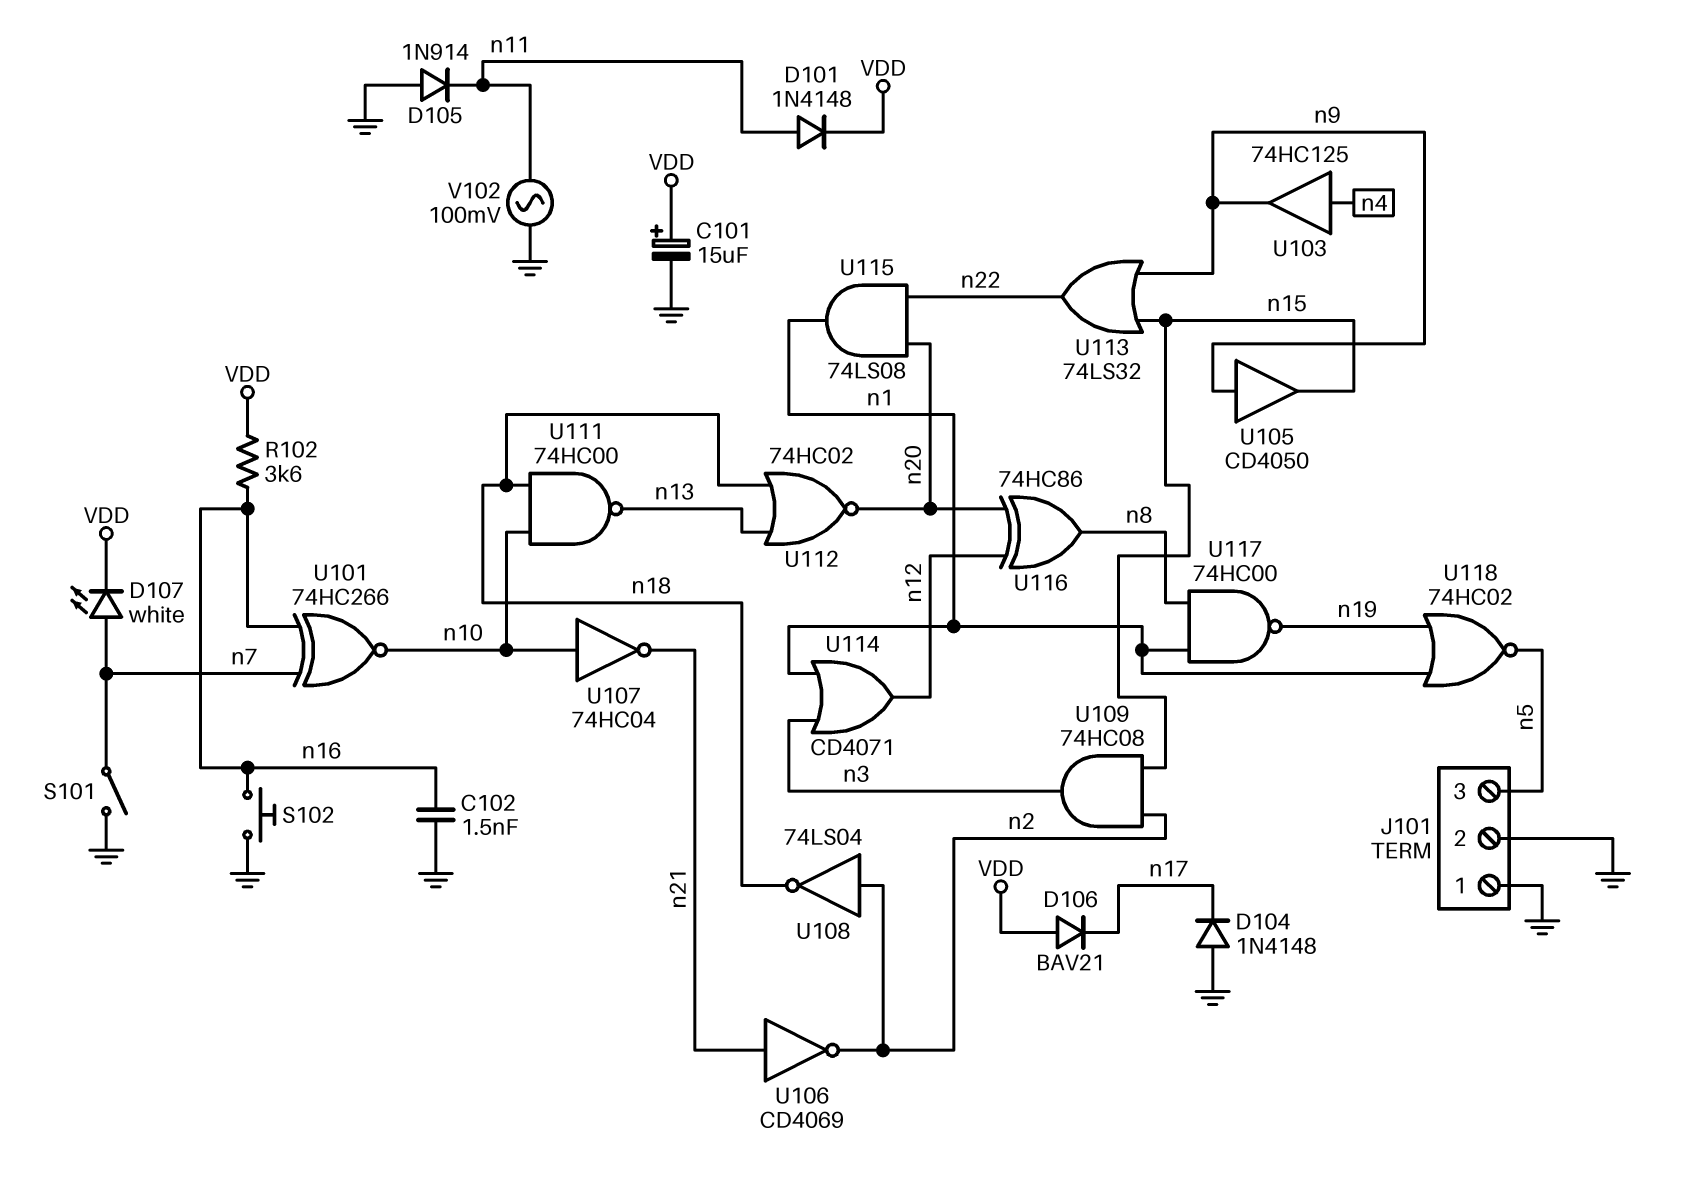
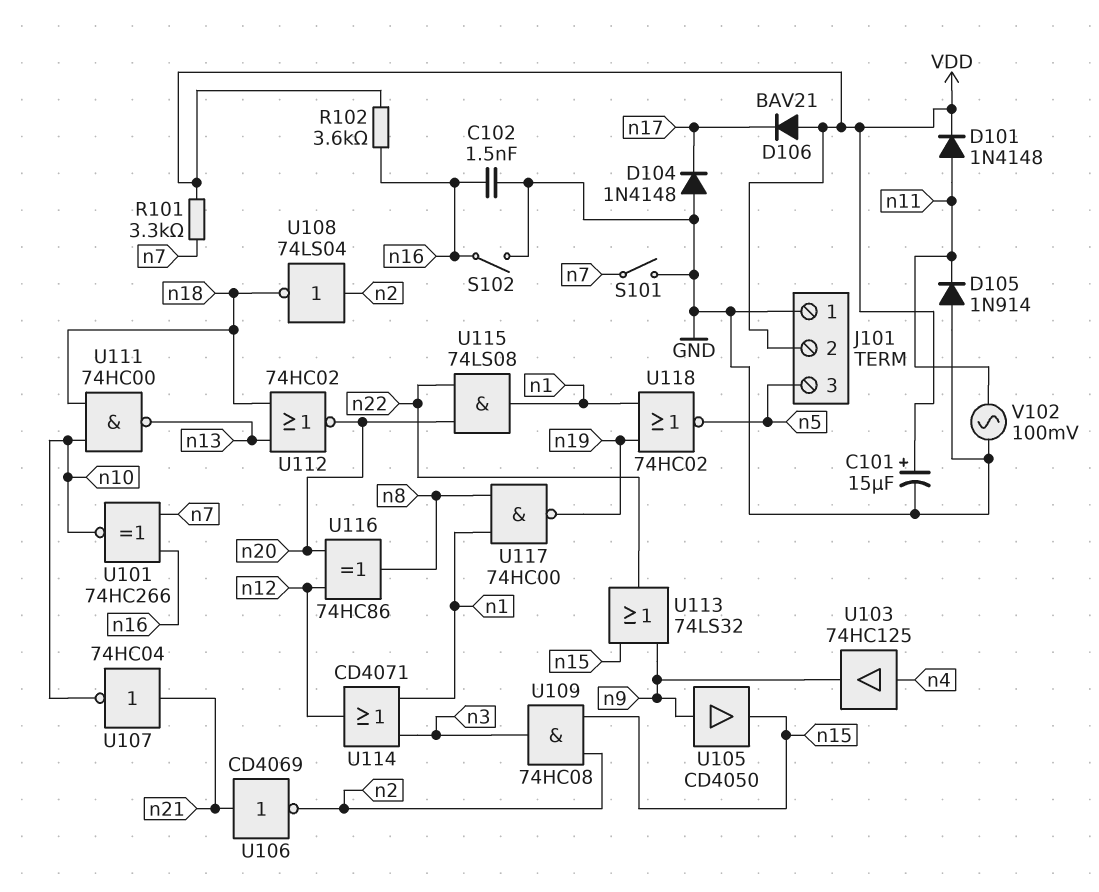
D107: LED white (A n7, K VDD) -> none
J101 pin 2: GND -> VDD
R101: none -> 3.3k (VDD, n7)
S102: button (GND, n16) -> switch (GND, n16)
U107: NOT 74HC04 (in n10, out n21) -> NOT 74HC04 (in n21, out n10)

